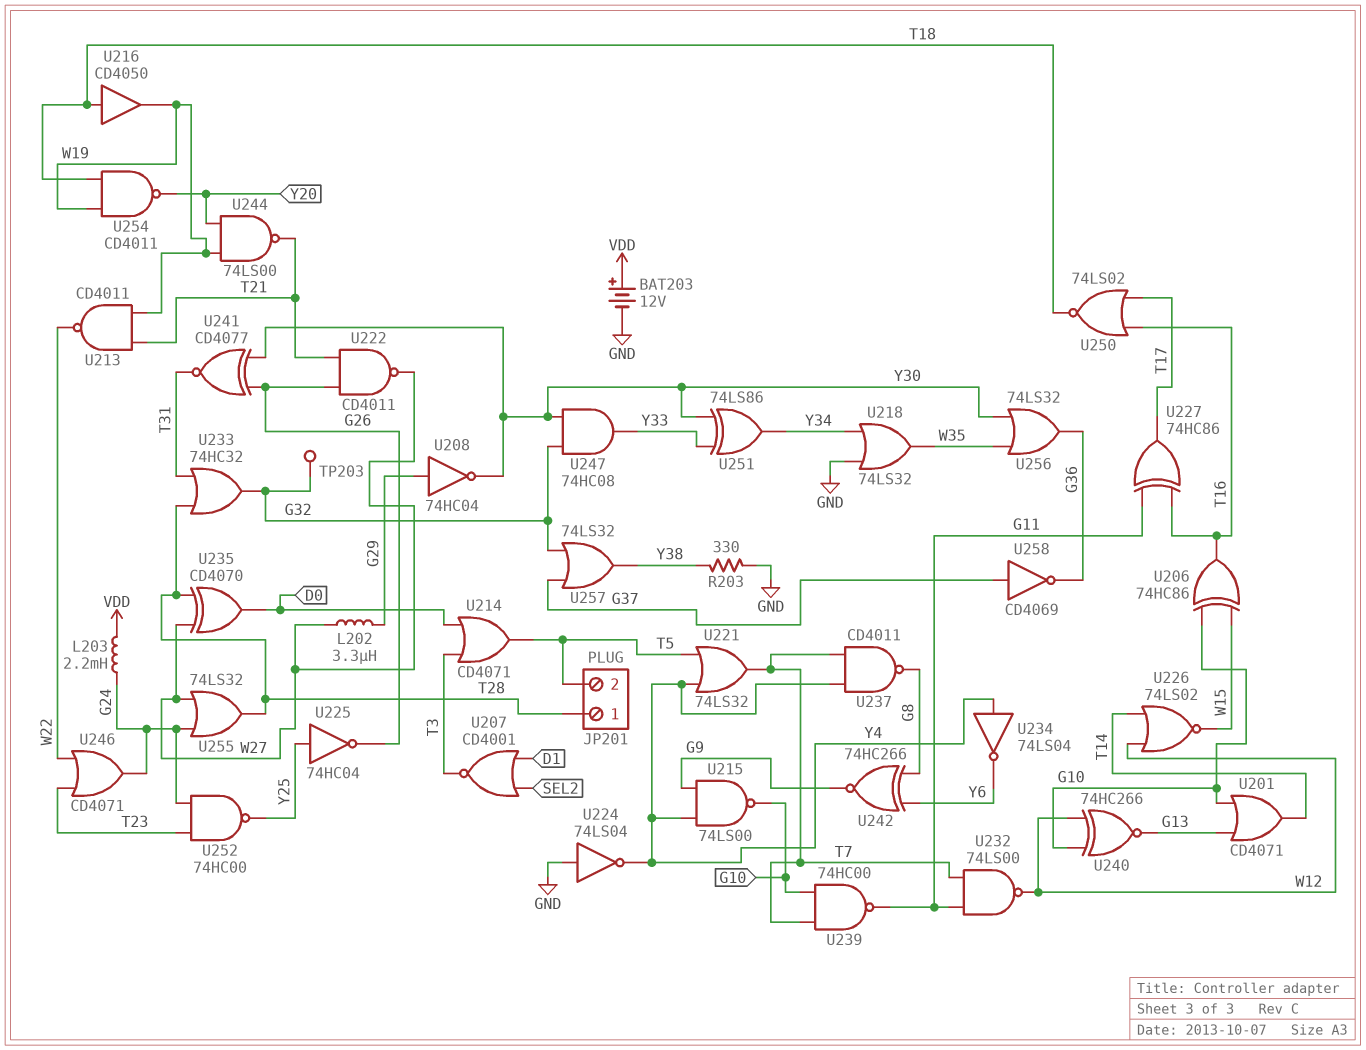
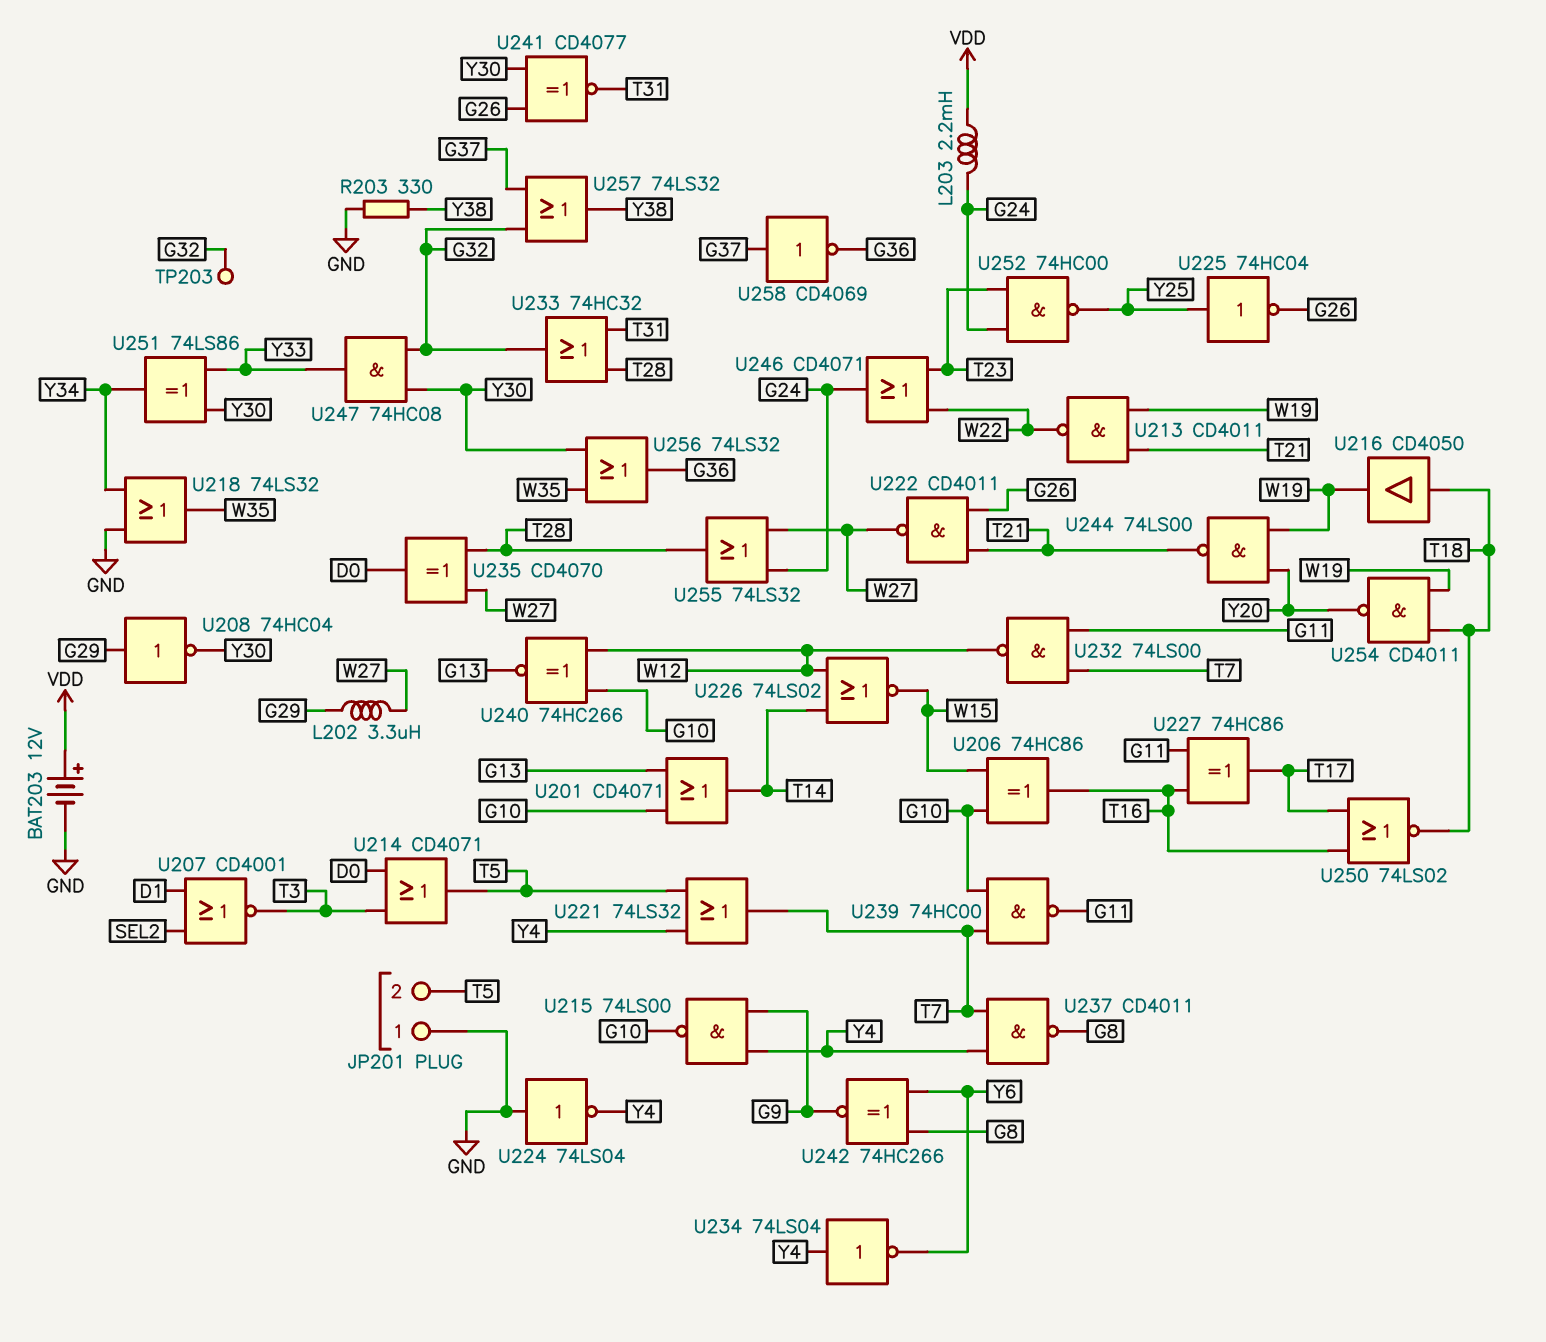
JP201 pin 1: T28 -> GND

